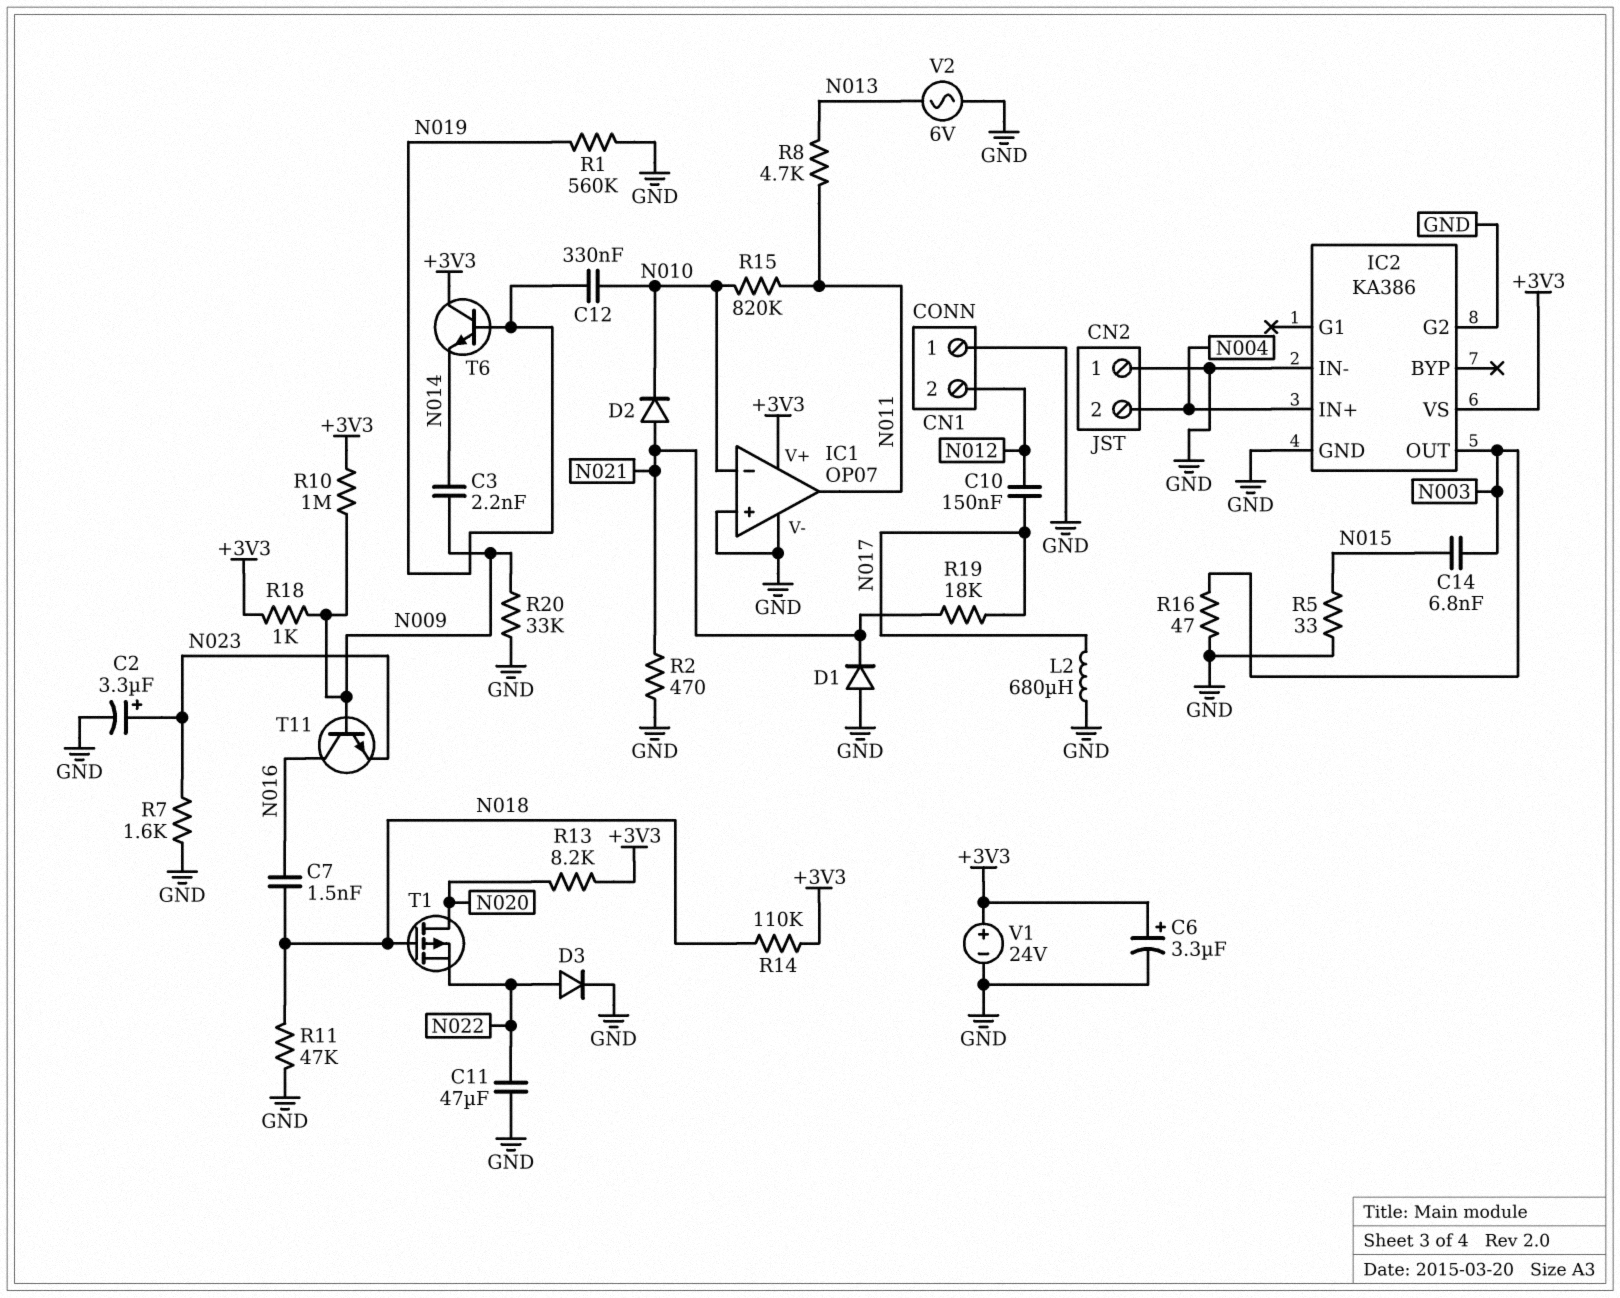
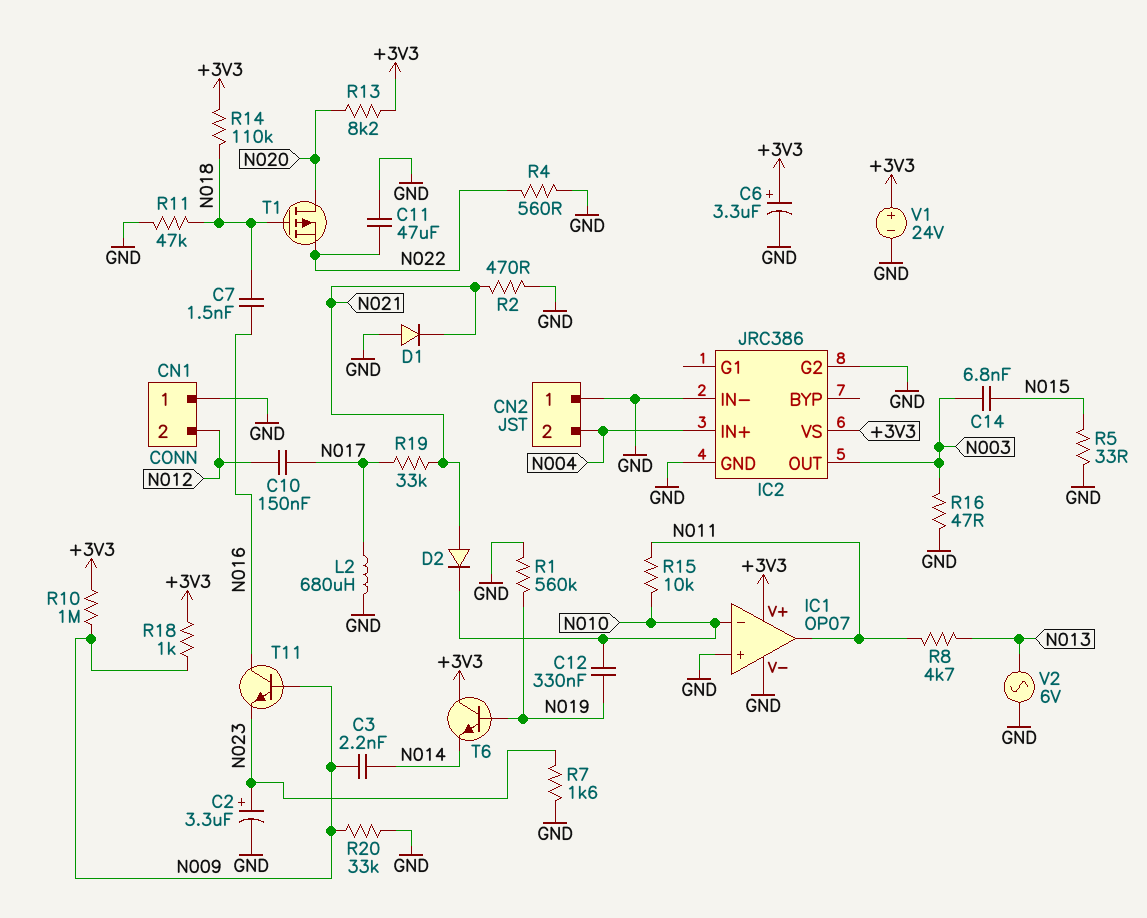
D3: diode (A N022, K GND) -> none
IC2: KA386 -> JRC386
R4: none -> 560 (GND, N022)
R15: 820k (N010, N011) -> 10k (N010, N011)
R19: 18k (N017, N021) -> 33k (N017, N021)

